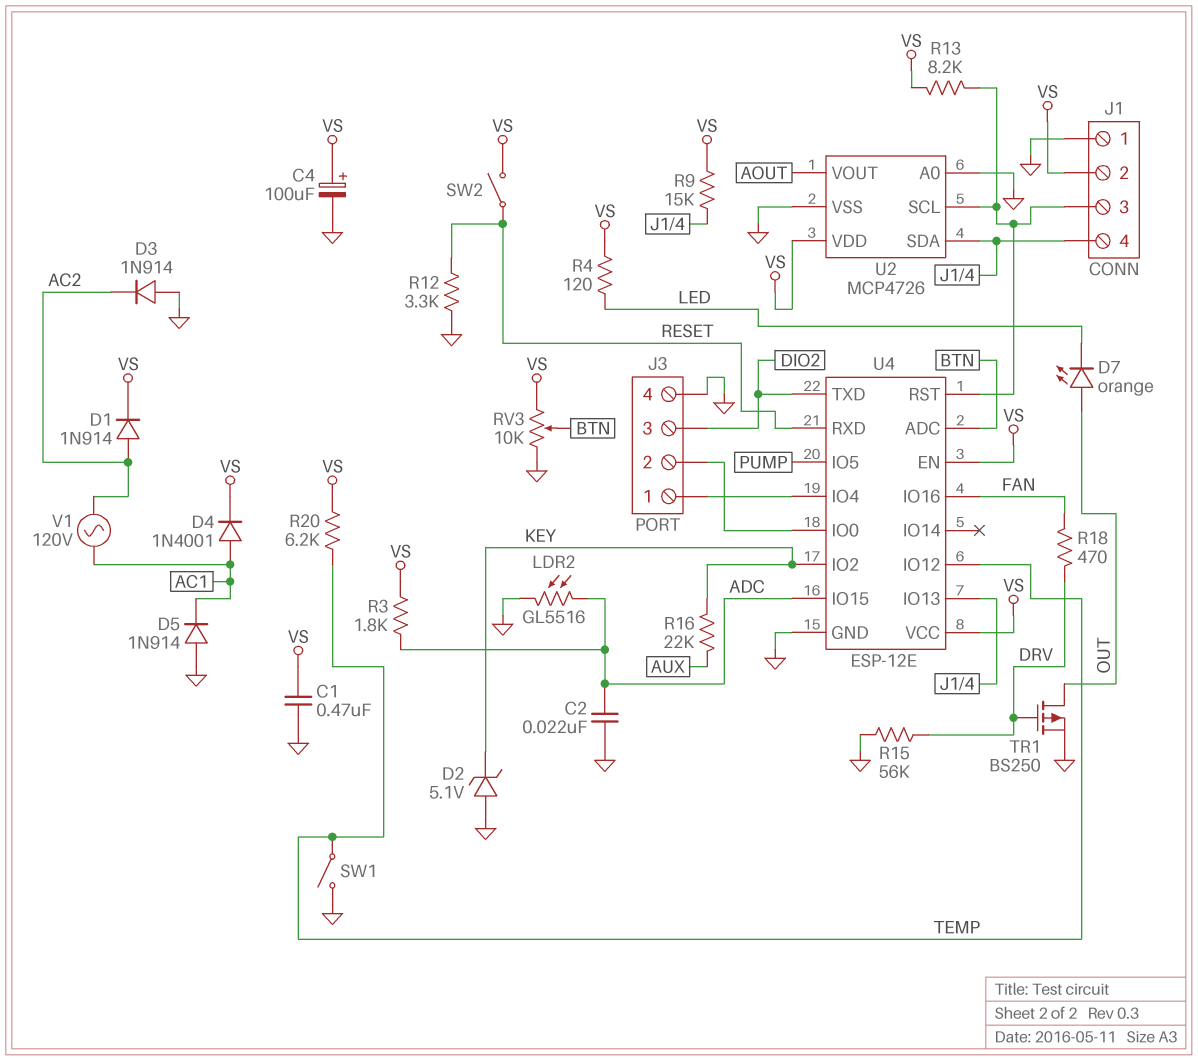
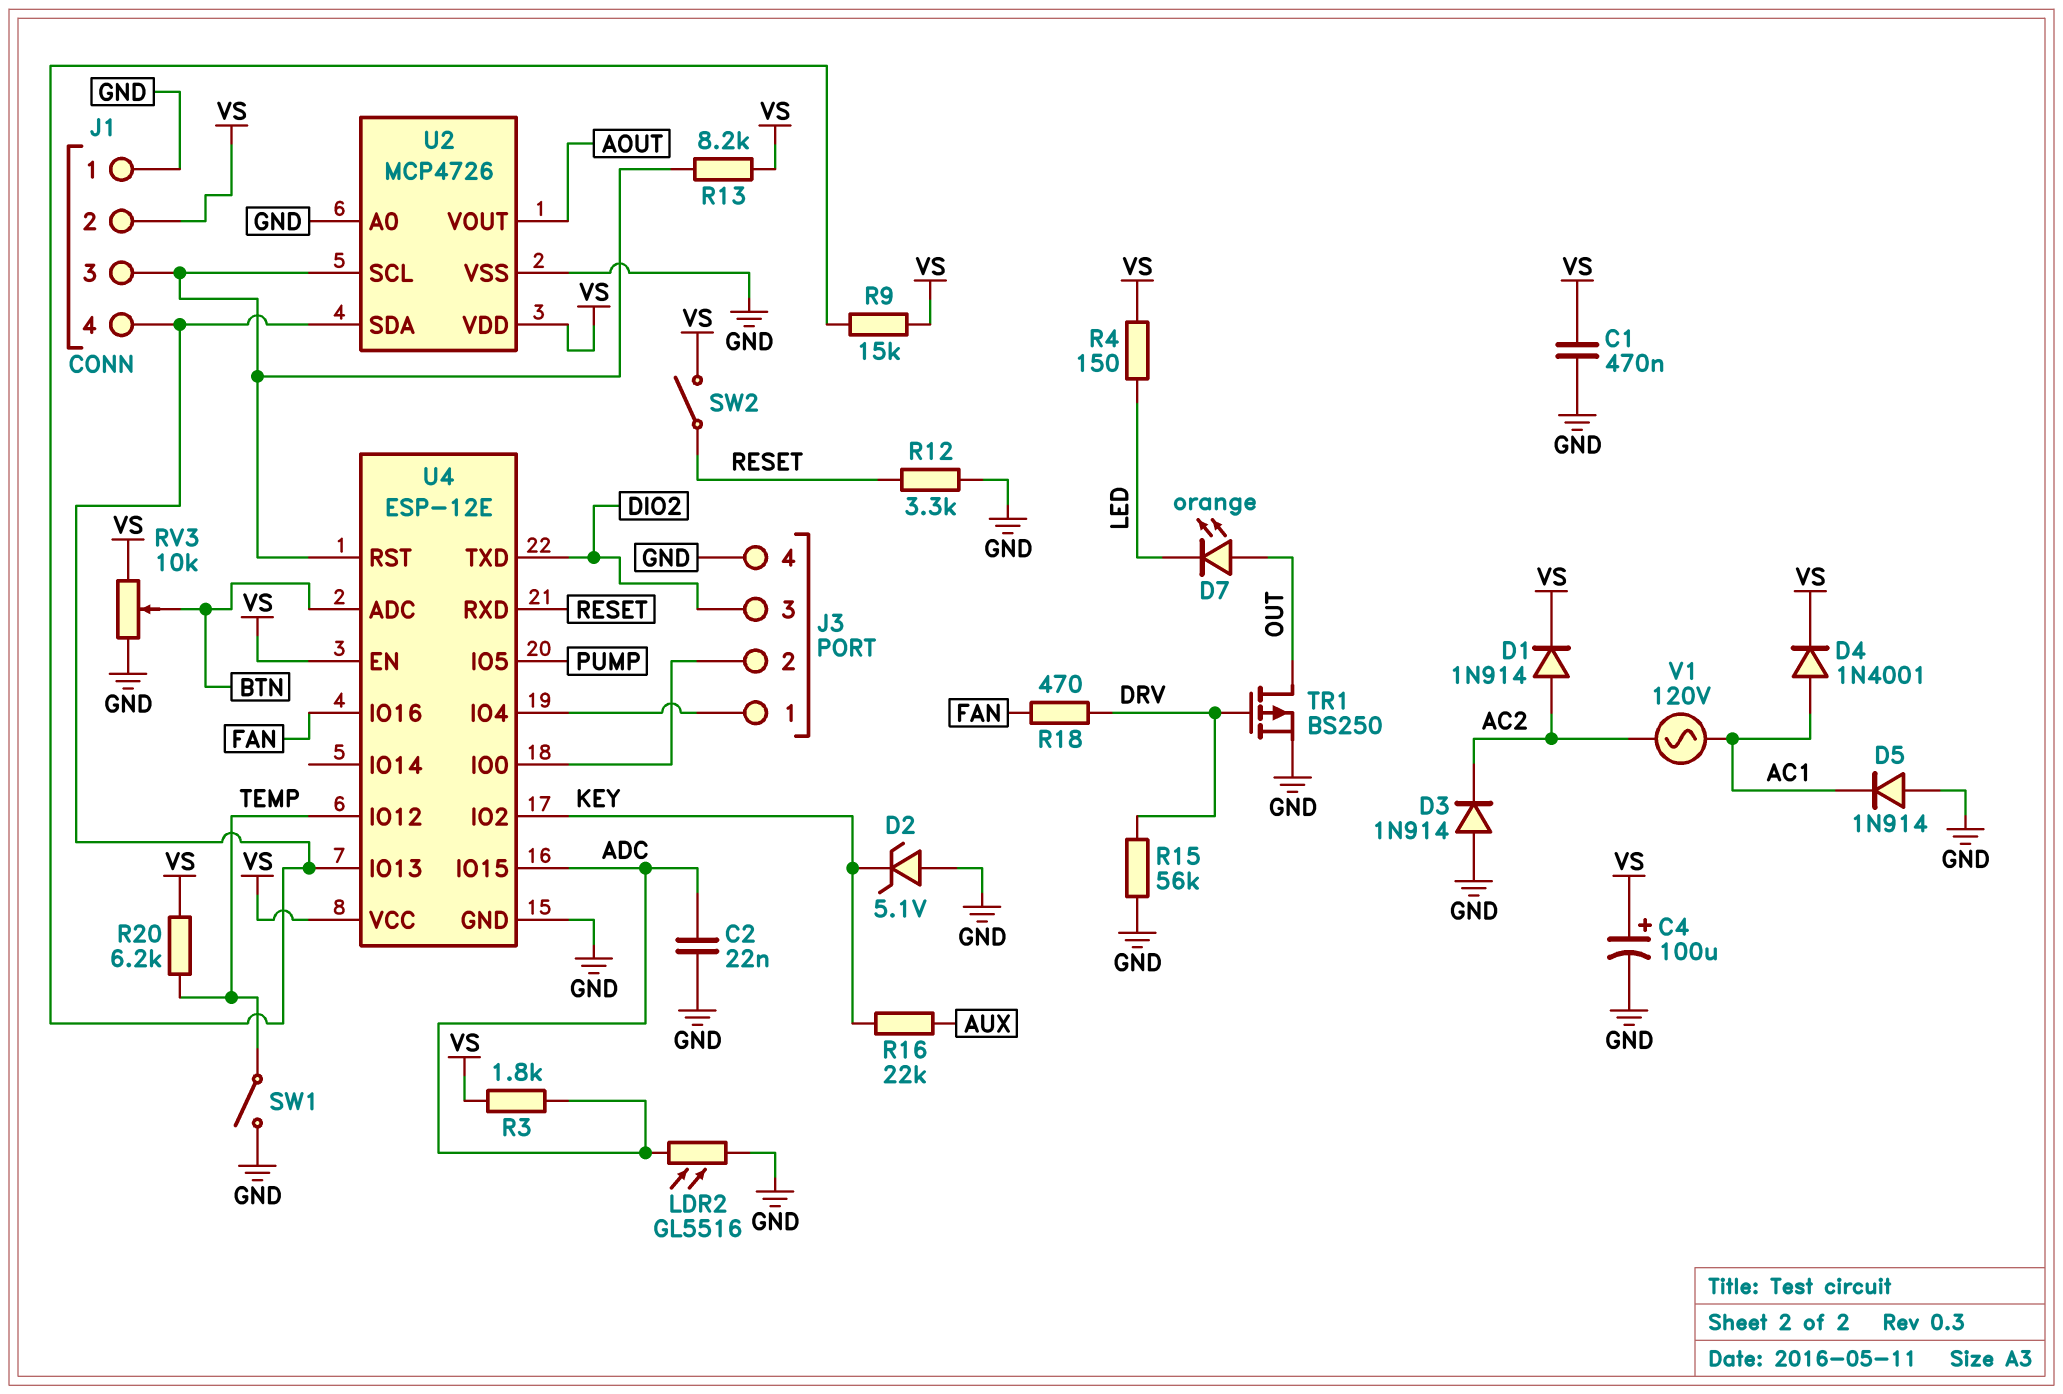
R4: 120 (LED, VS) -> 150 (LED, VS)

